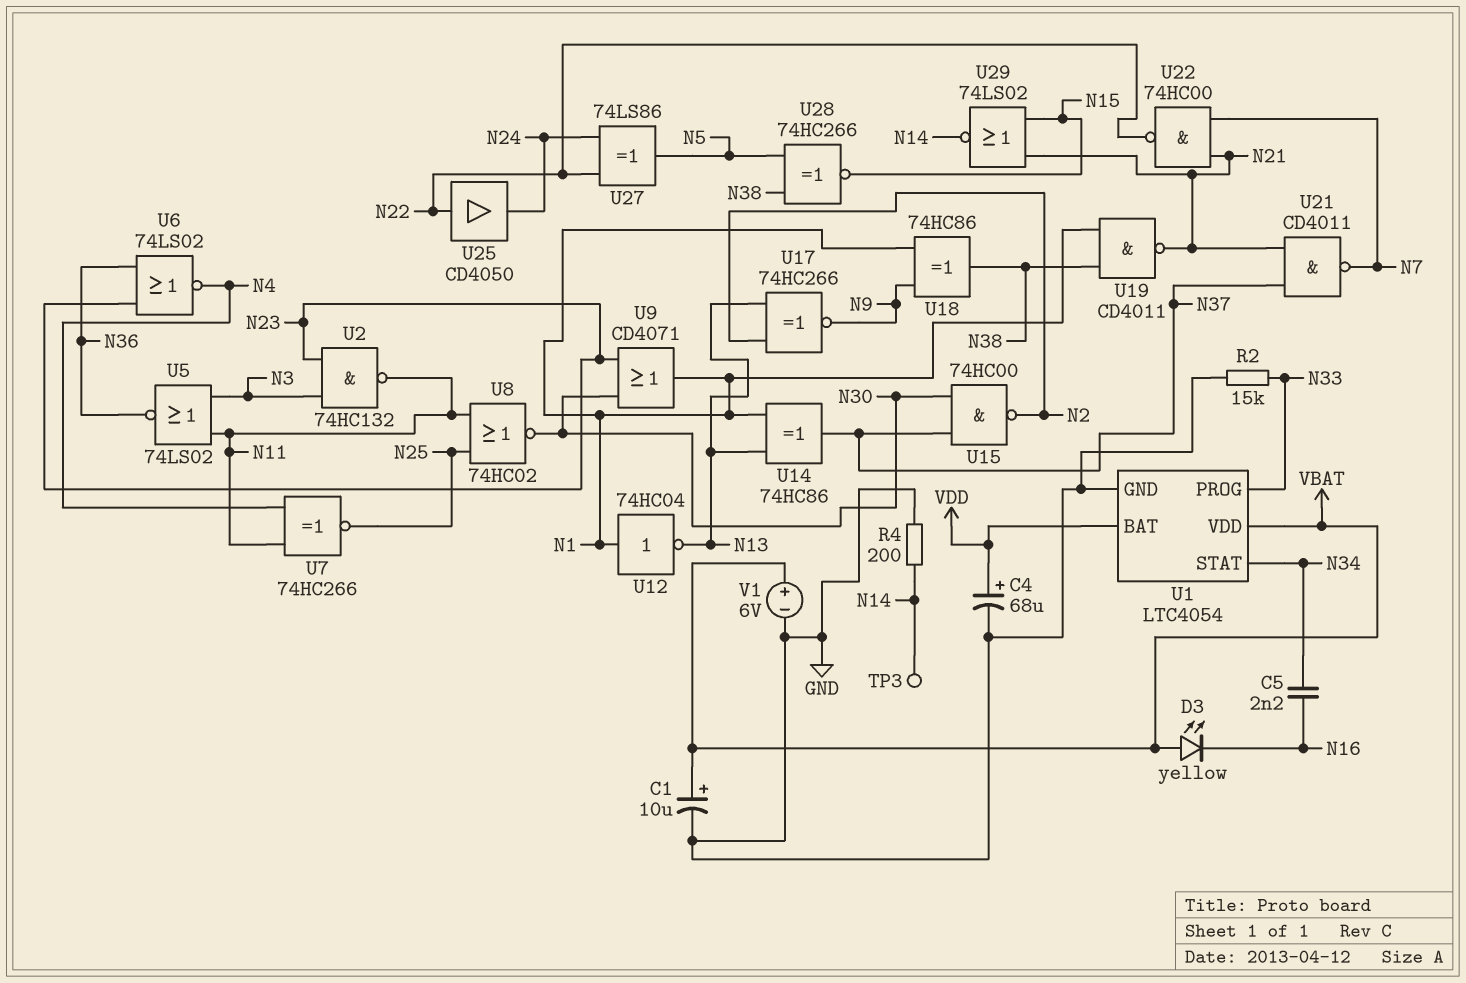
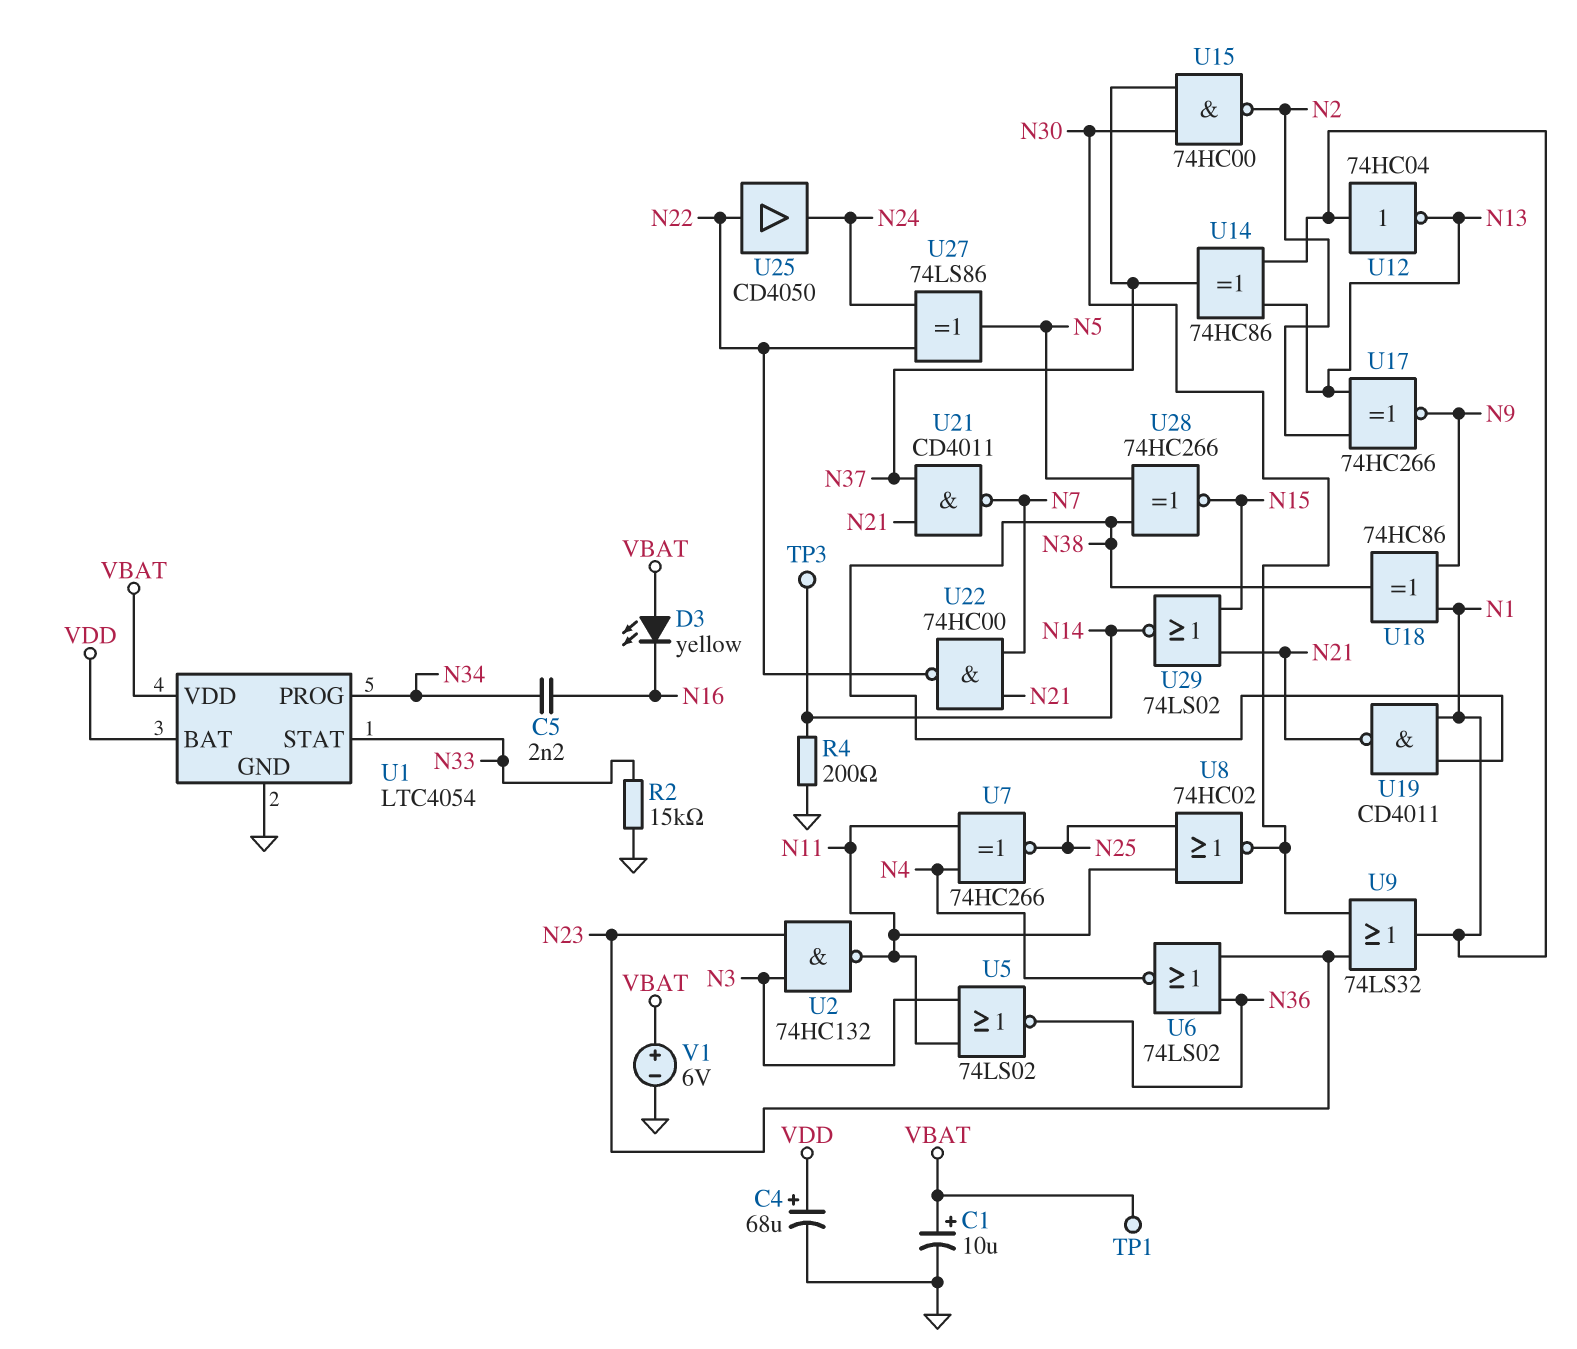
TP1: none -> test point (VBAT)
U1 pin PROG: N33 -> N34
U1 pin STAT: N34 -> N33
U9: OR CD4071 (in N23, in N30, out N1) -> OR 74LS32 (in N23, in N30, out N1)

